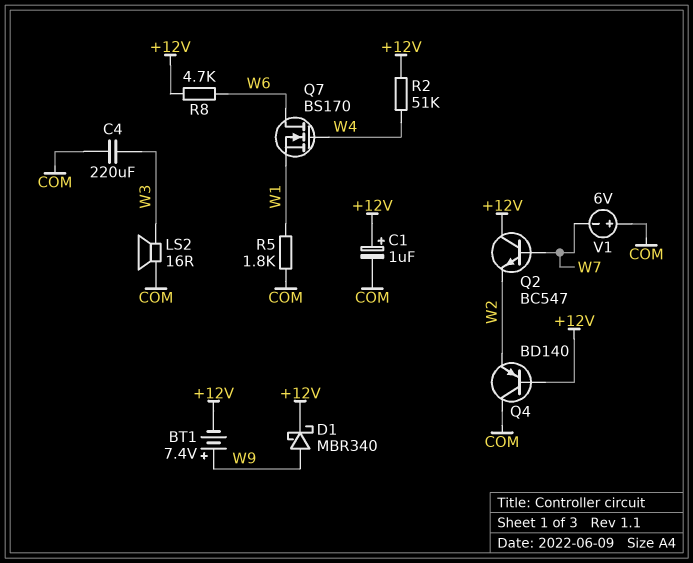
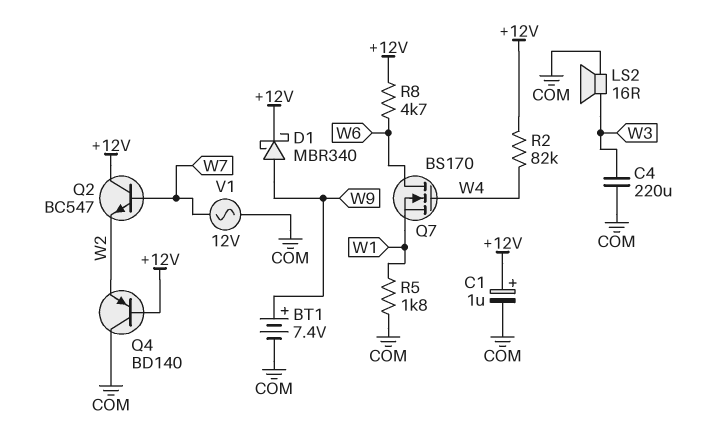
BT1: 7.4V (plus W9, minus +12V) -> 7.4V (plus W9, minus COM)
R2: 51k (+12V, W4) -> 82k (+12V, W4)
V1: 6V (plus COM, minus W7) -> AC 12V (COM, W7)

